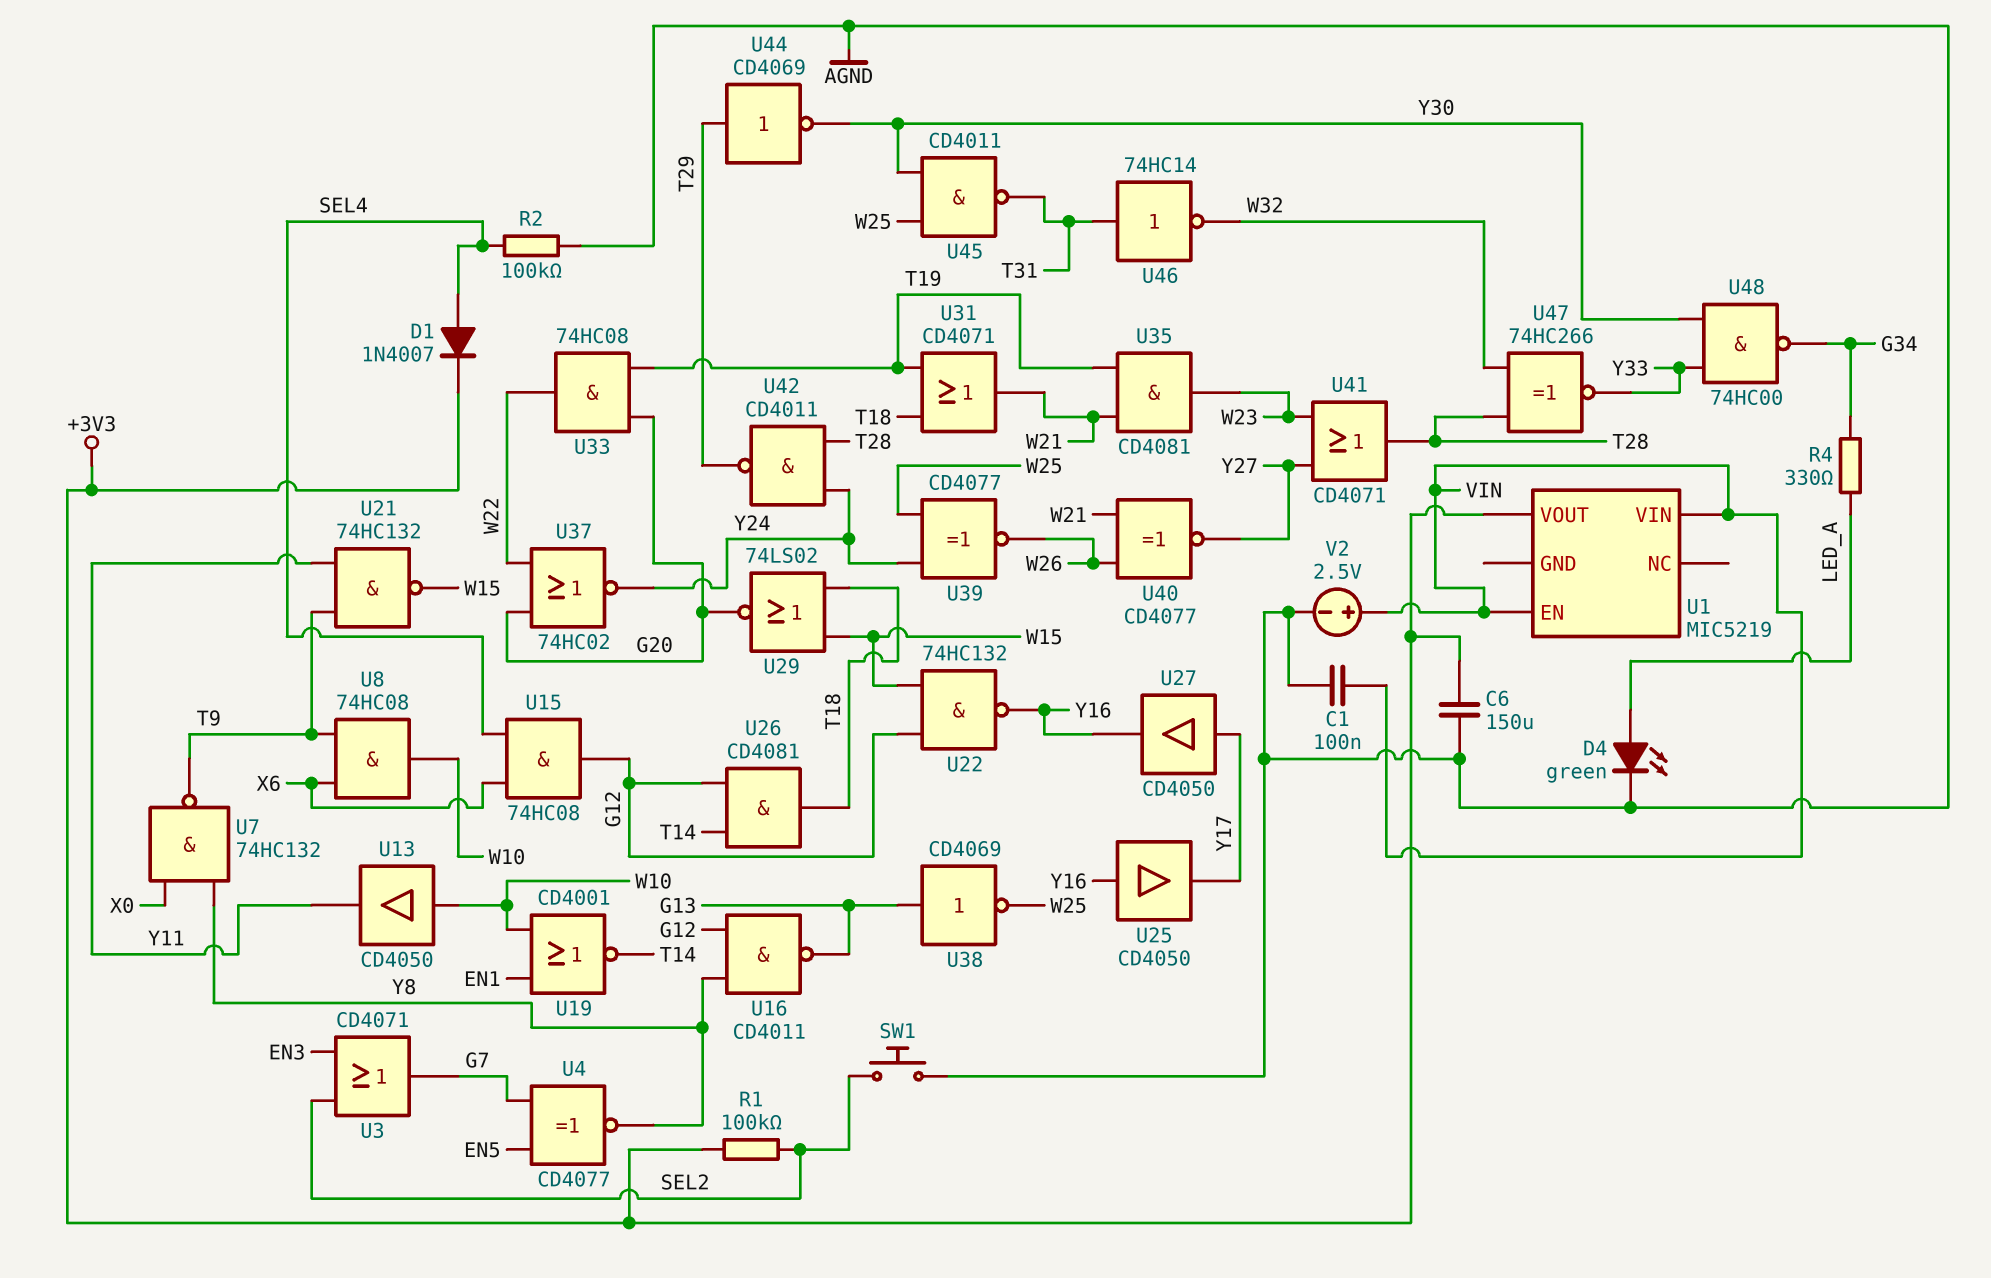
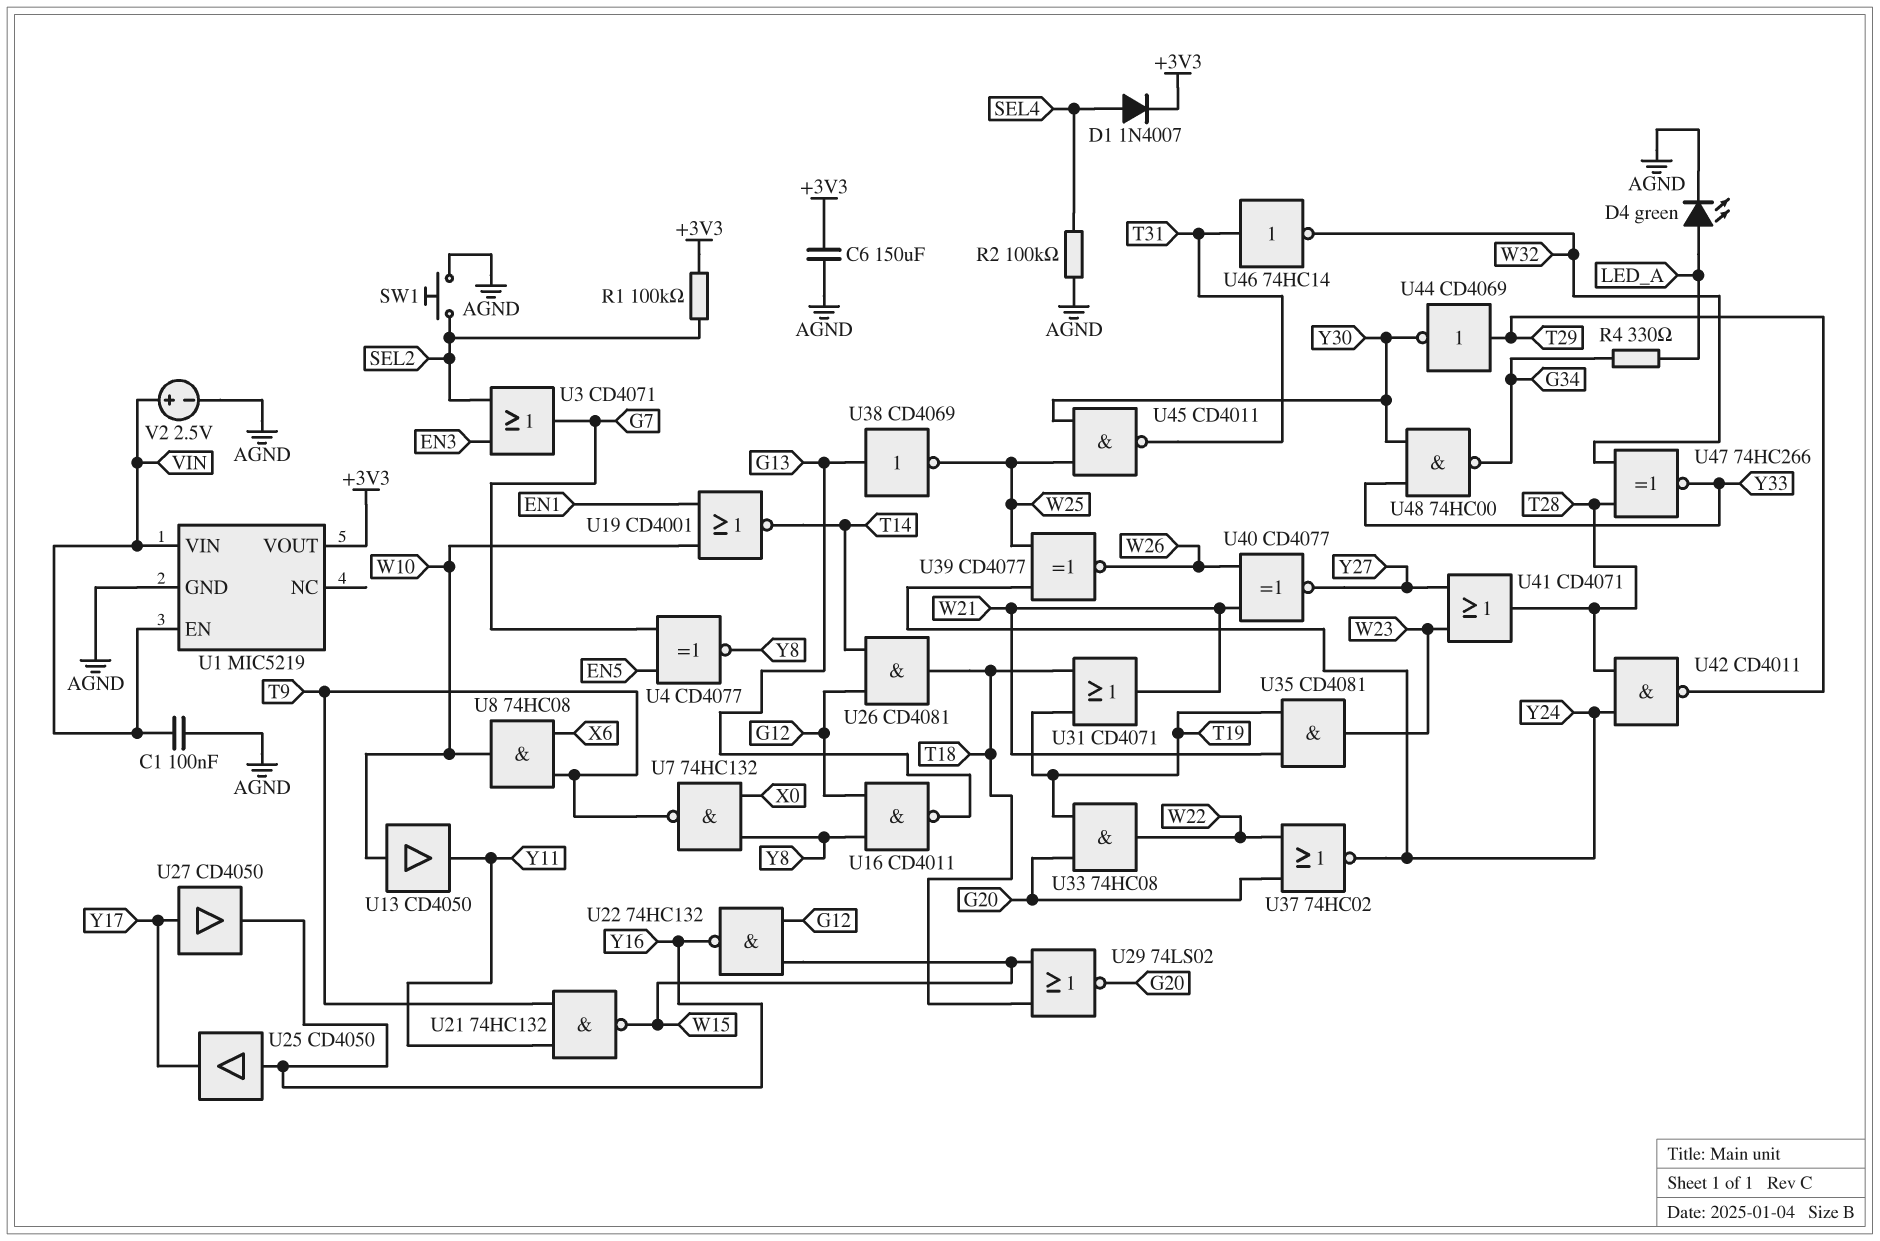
U1 pin GND: none -> AGND
U15: AND 74HC08 (in SEL4, in X6, out G12) -> none

